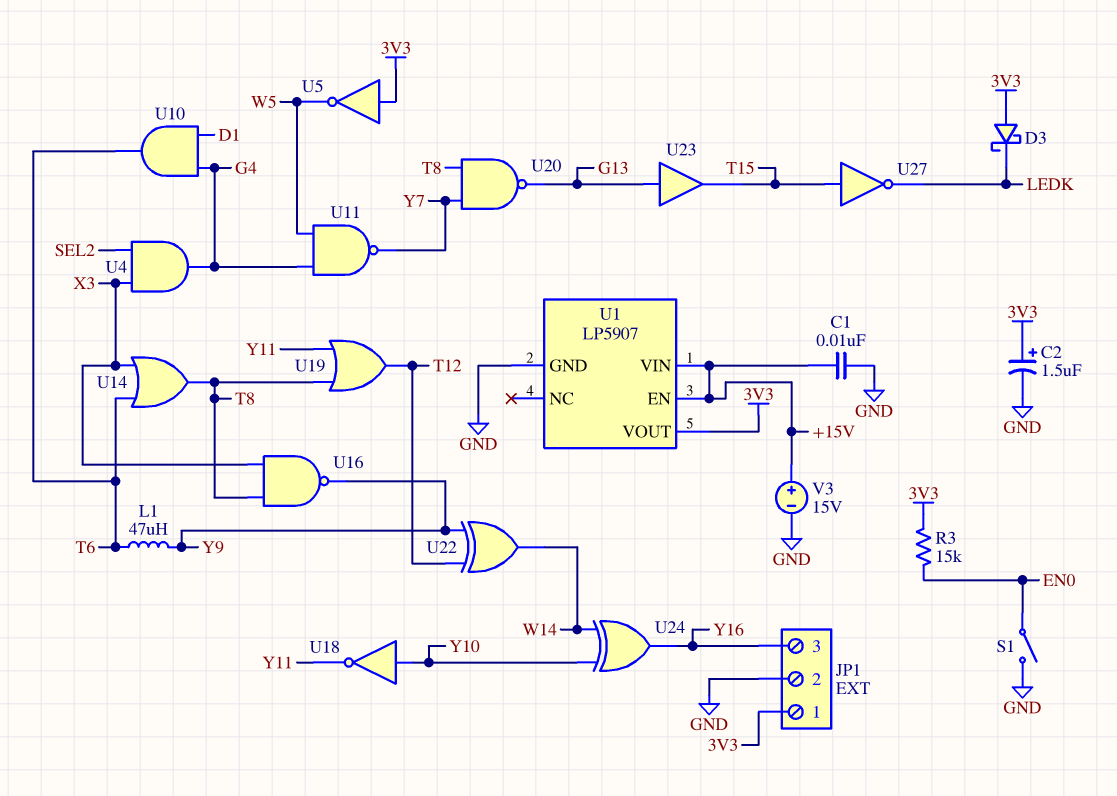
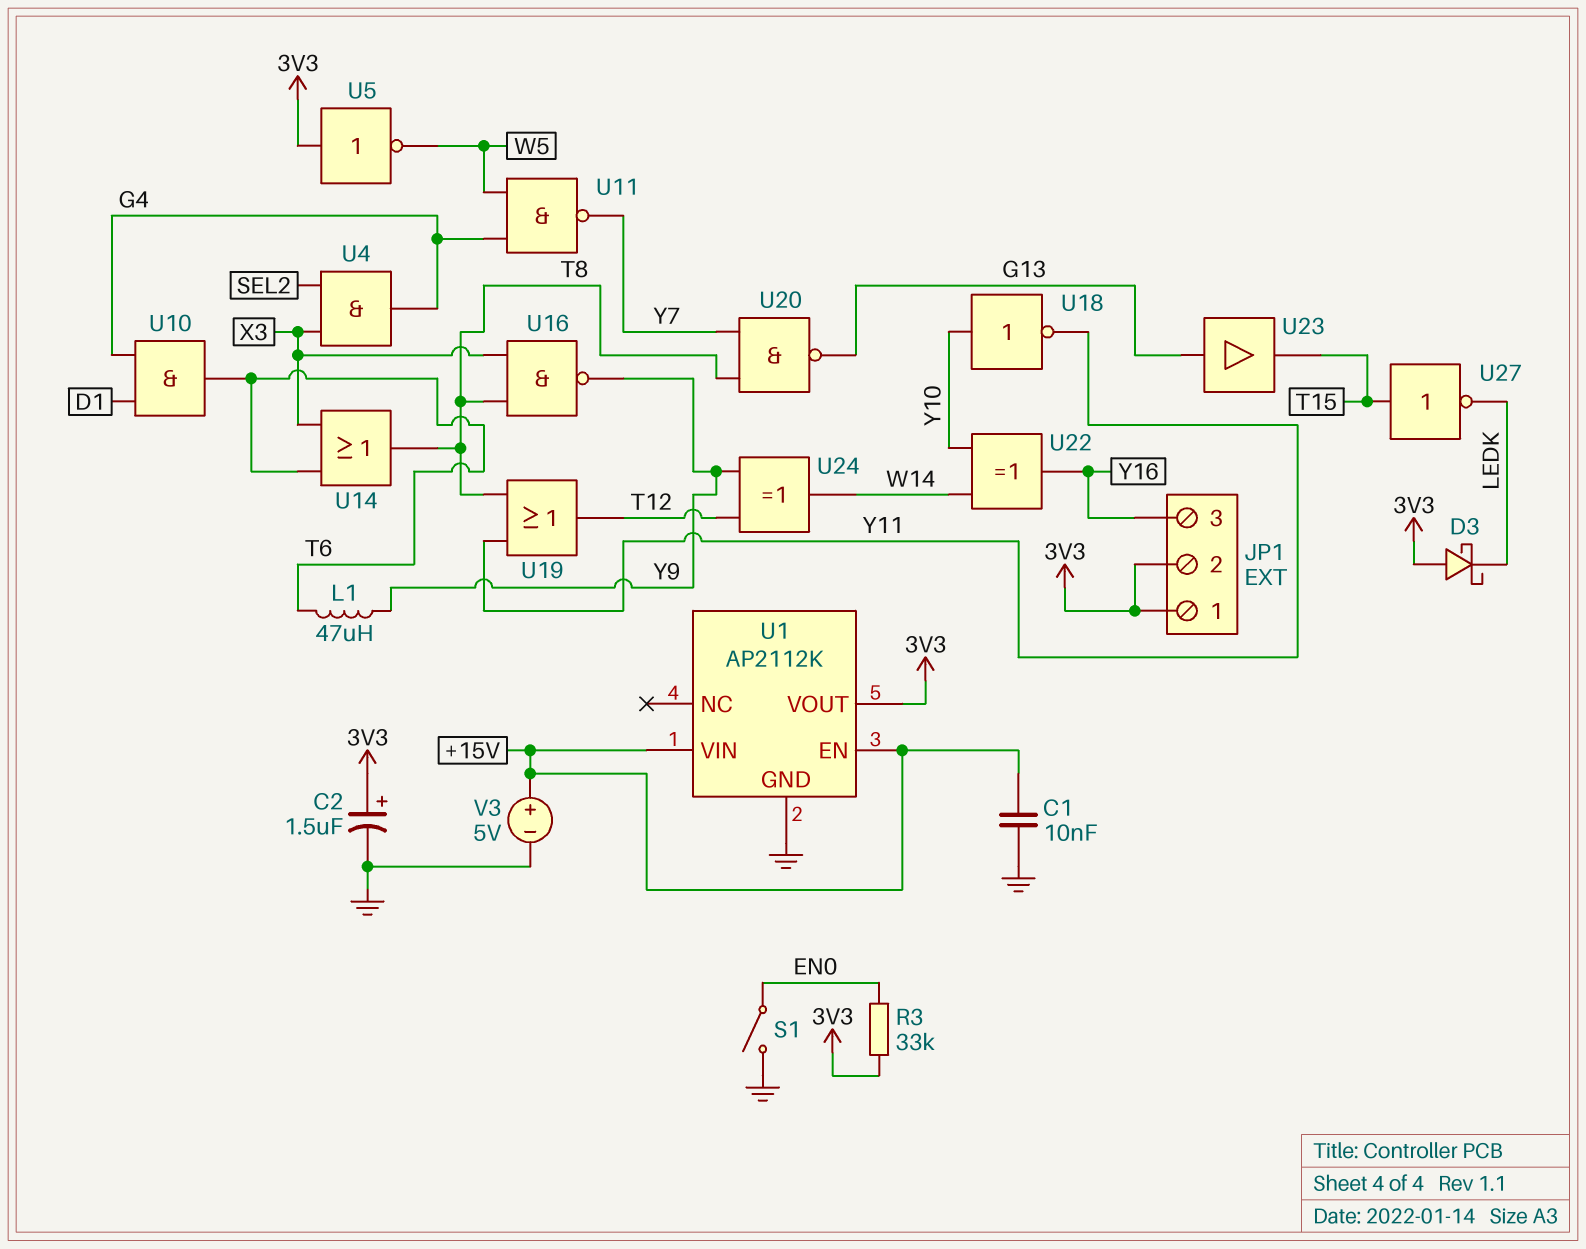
JP1 pin 2: GND -> 3V3
R3: 15k (3V3, EN0) -> 33k (3V3, EN0)
U1: LP5907 -> AP2112K
U22: XOR (in T12, in Y9, out W14) -> XOR (in W14, in Y10, out Y16)
U24: XOR (in W14, in Y10, out Y16) -> XOR (in T12, in Y9, out W14)
V3: 15V (plus +15V, minus GND) -> 5V (plus +15V, minus GND)

